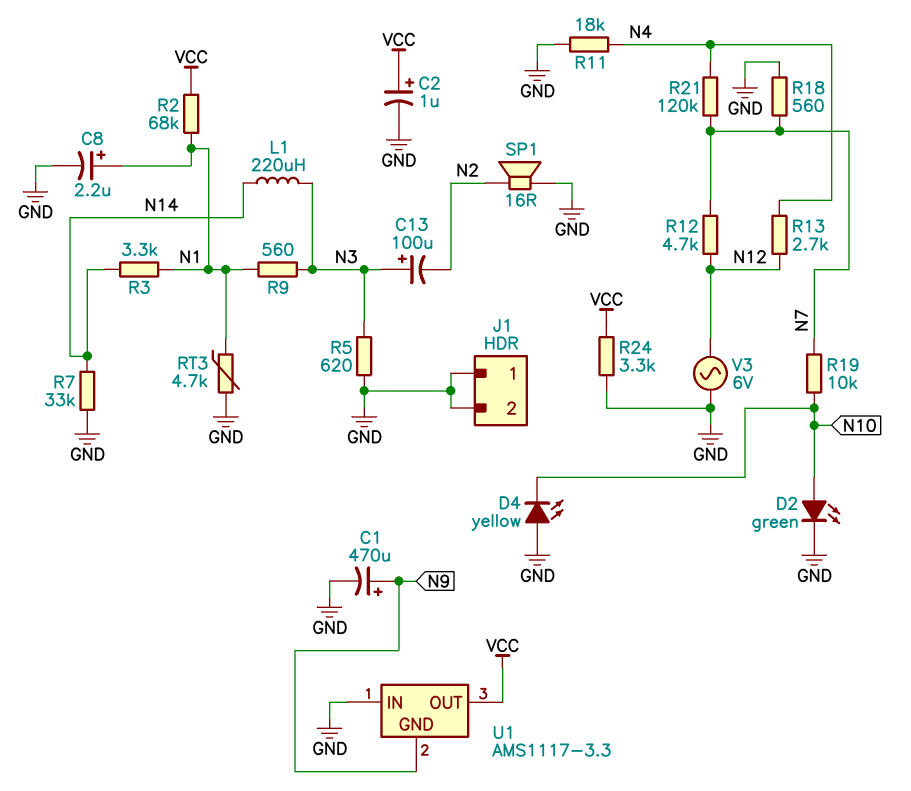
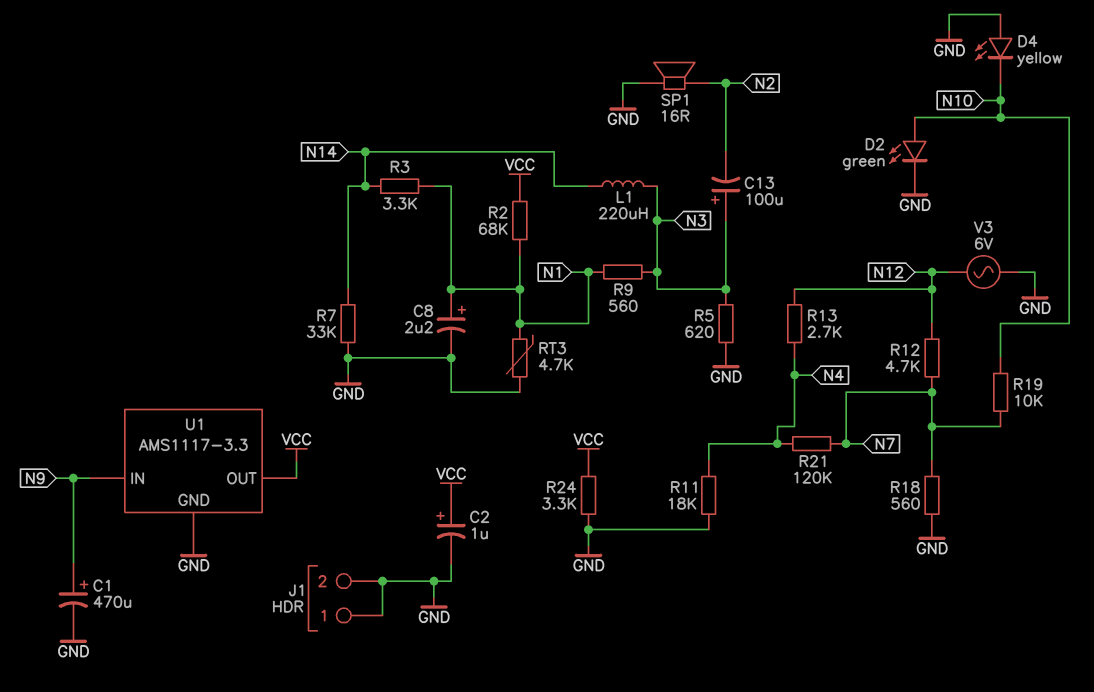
U1 pin GND: N9 -> GND
U1 pin IN: GND -> N9

